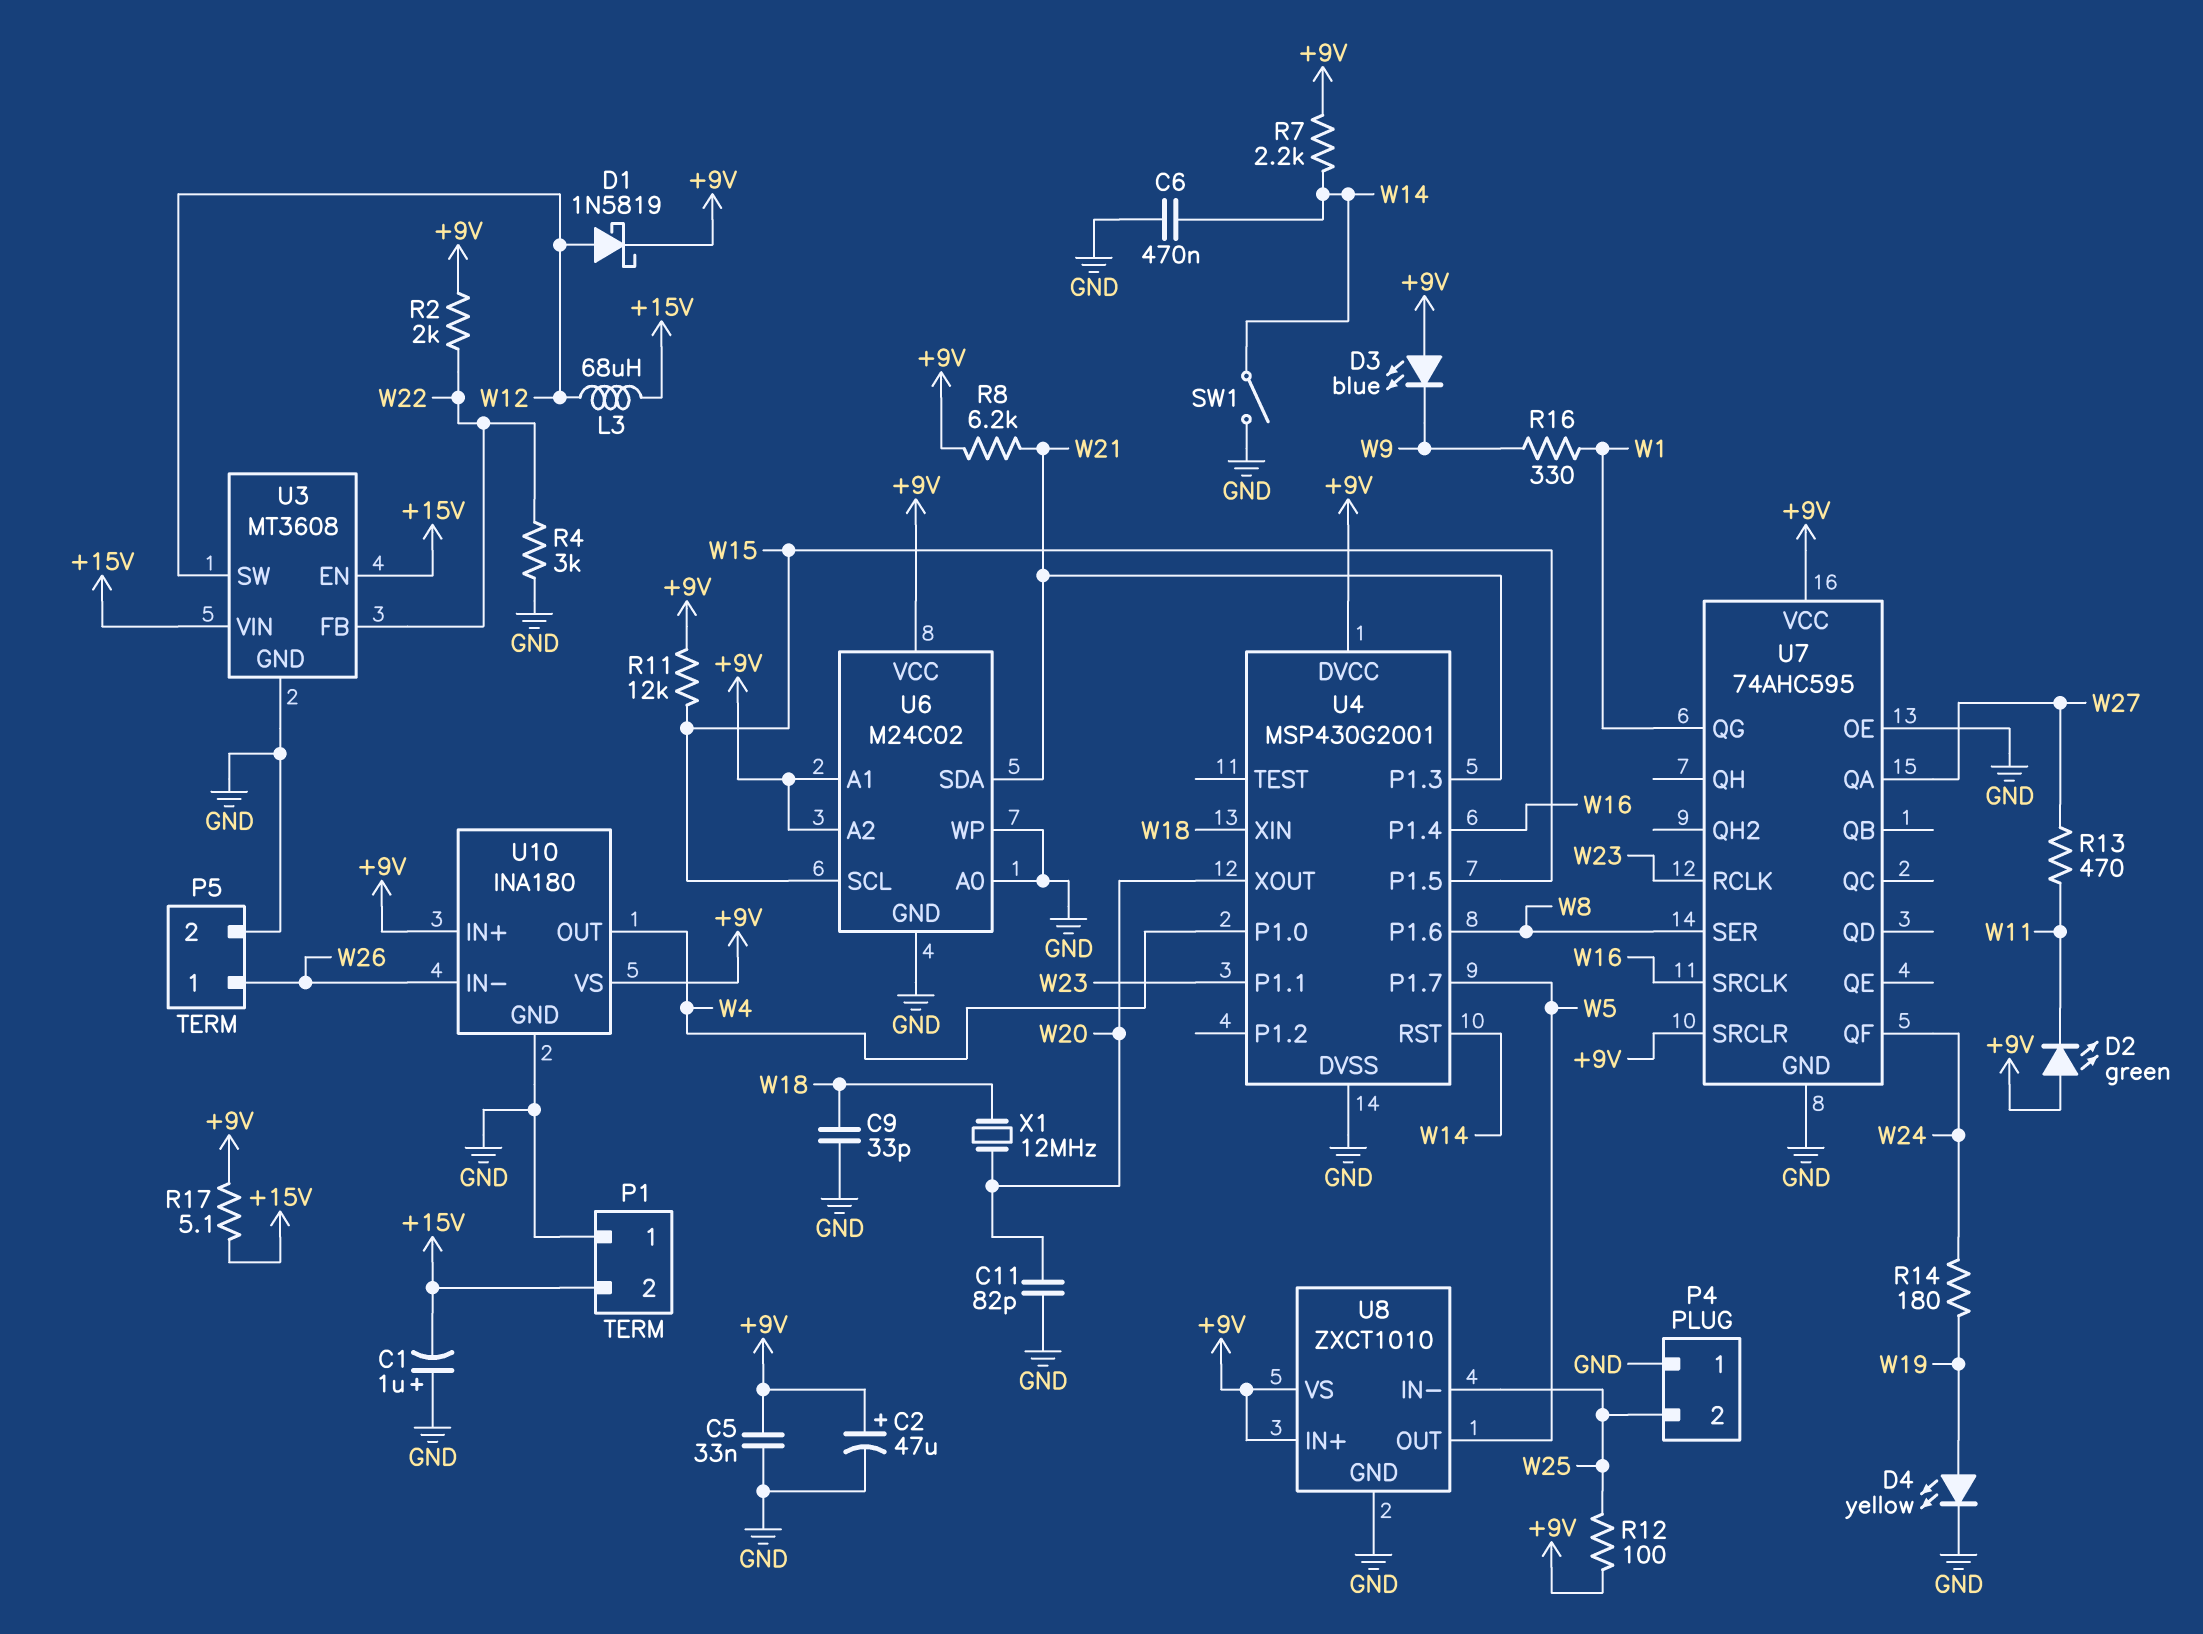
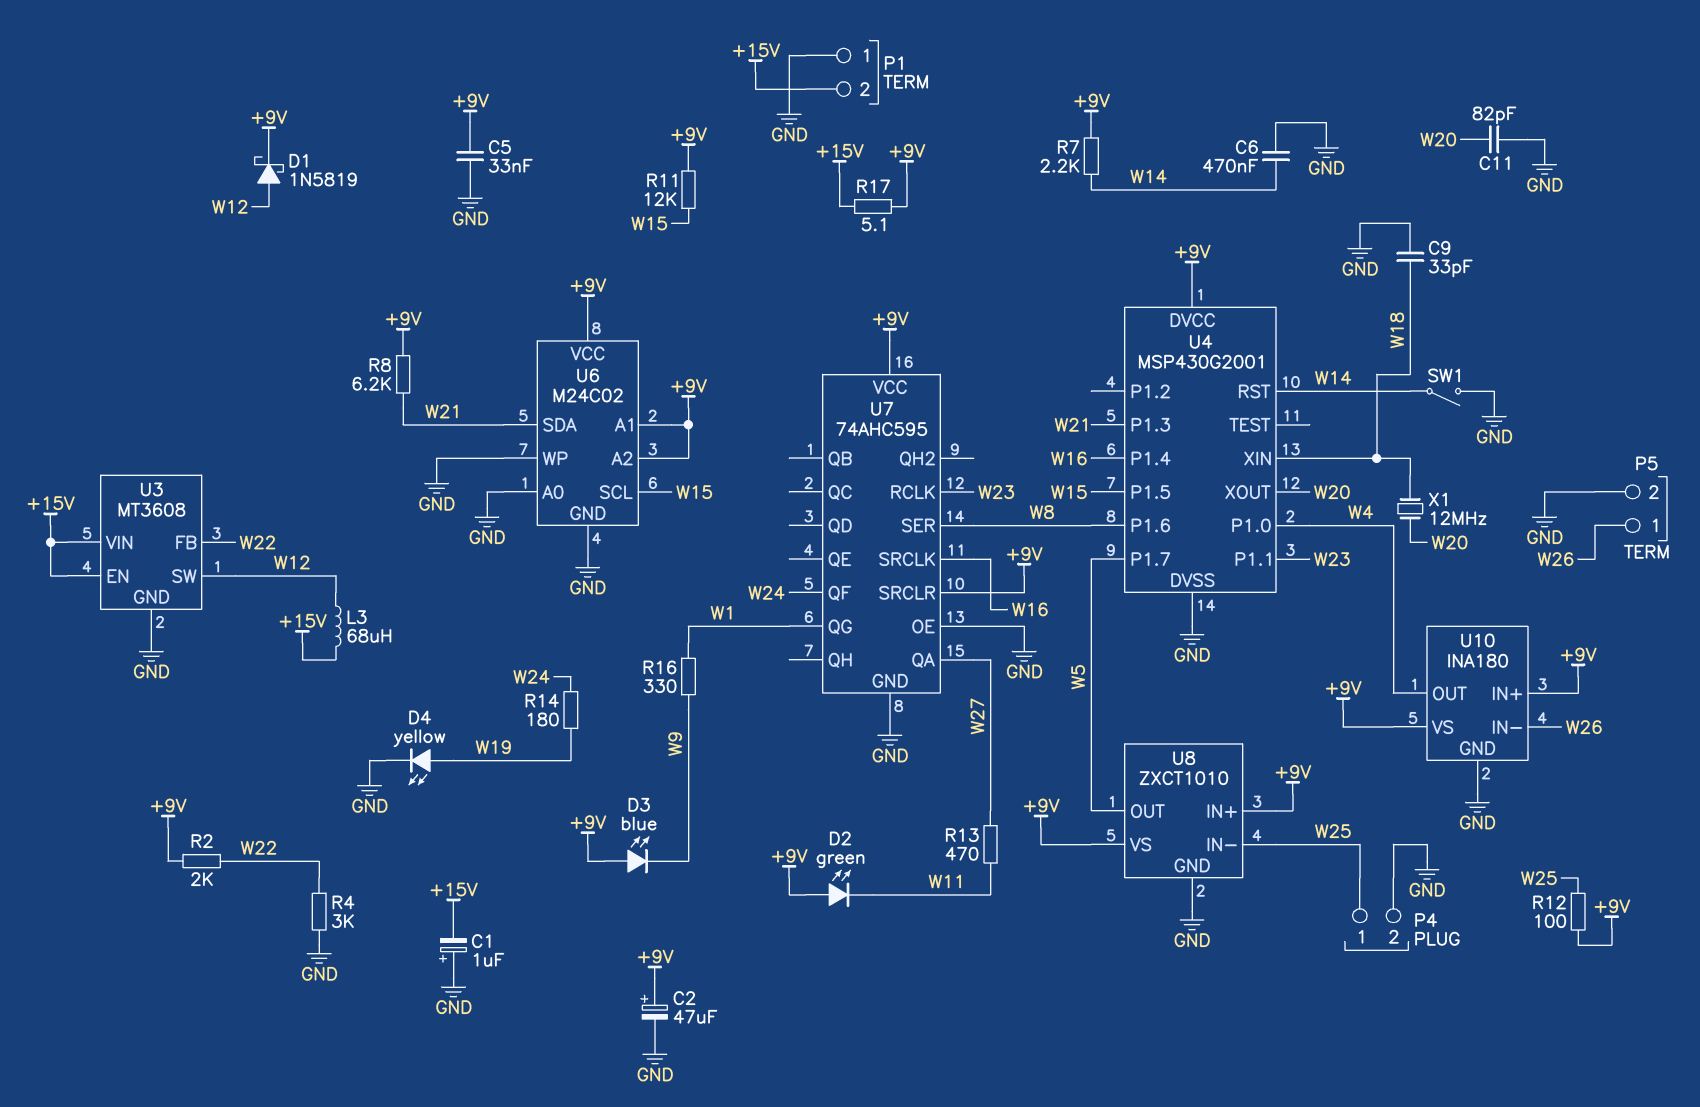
P4 pin 1: GND -> W25
P4 pin 2: W25 -> GND

